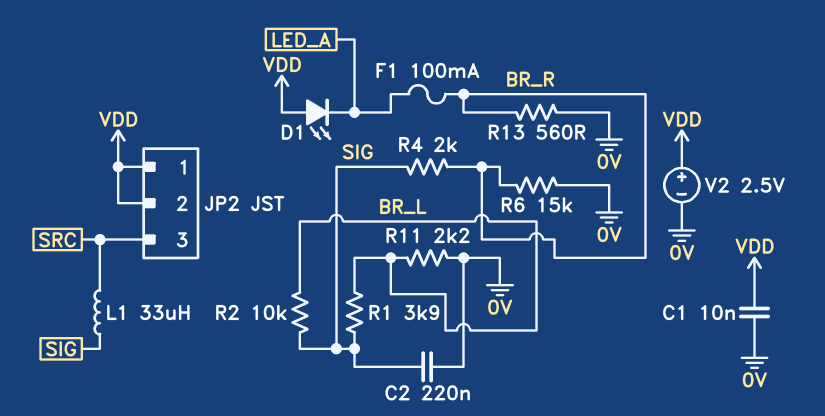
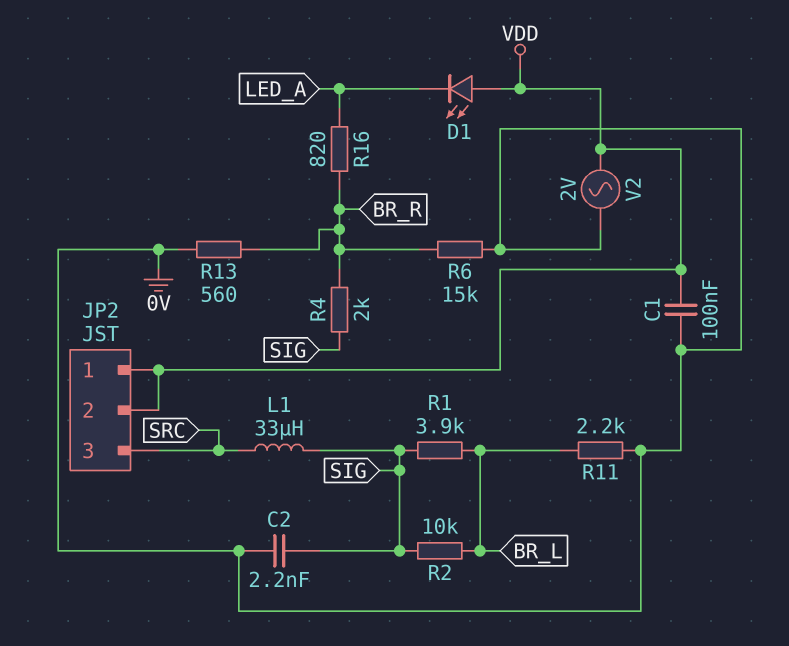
C1: 10nF (0V, VDD) -> 100nF (0V, VDD)
C2: 220nF (0V, SIG) -> 2.2nF (0V, SIG)
F1: 100mA (BR_R, LED_A) -> none
R16: none -> 820 (BR_R, LED_A)
V2: 2.5V (plus VDD, minus 0V) -> AC 2V (0V, VDD)

